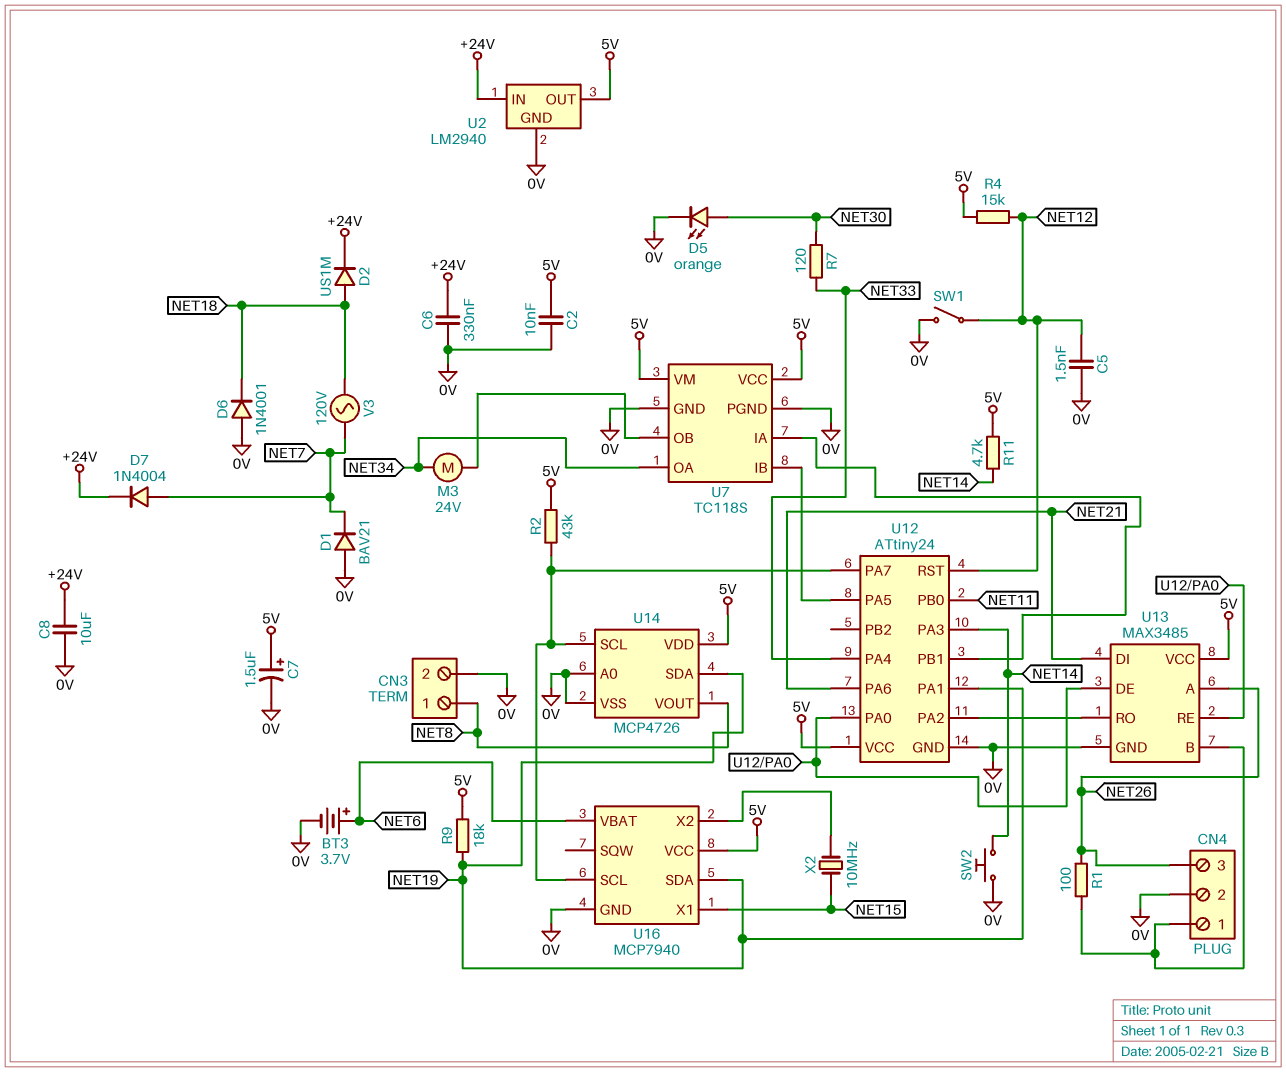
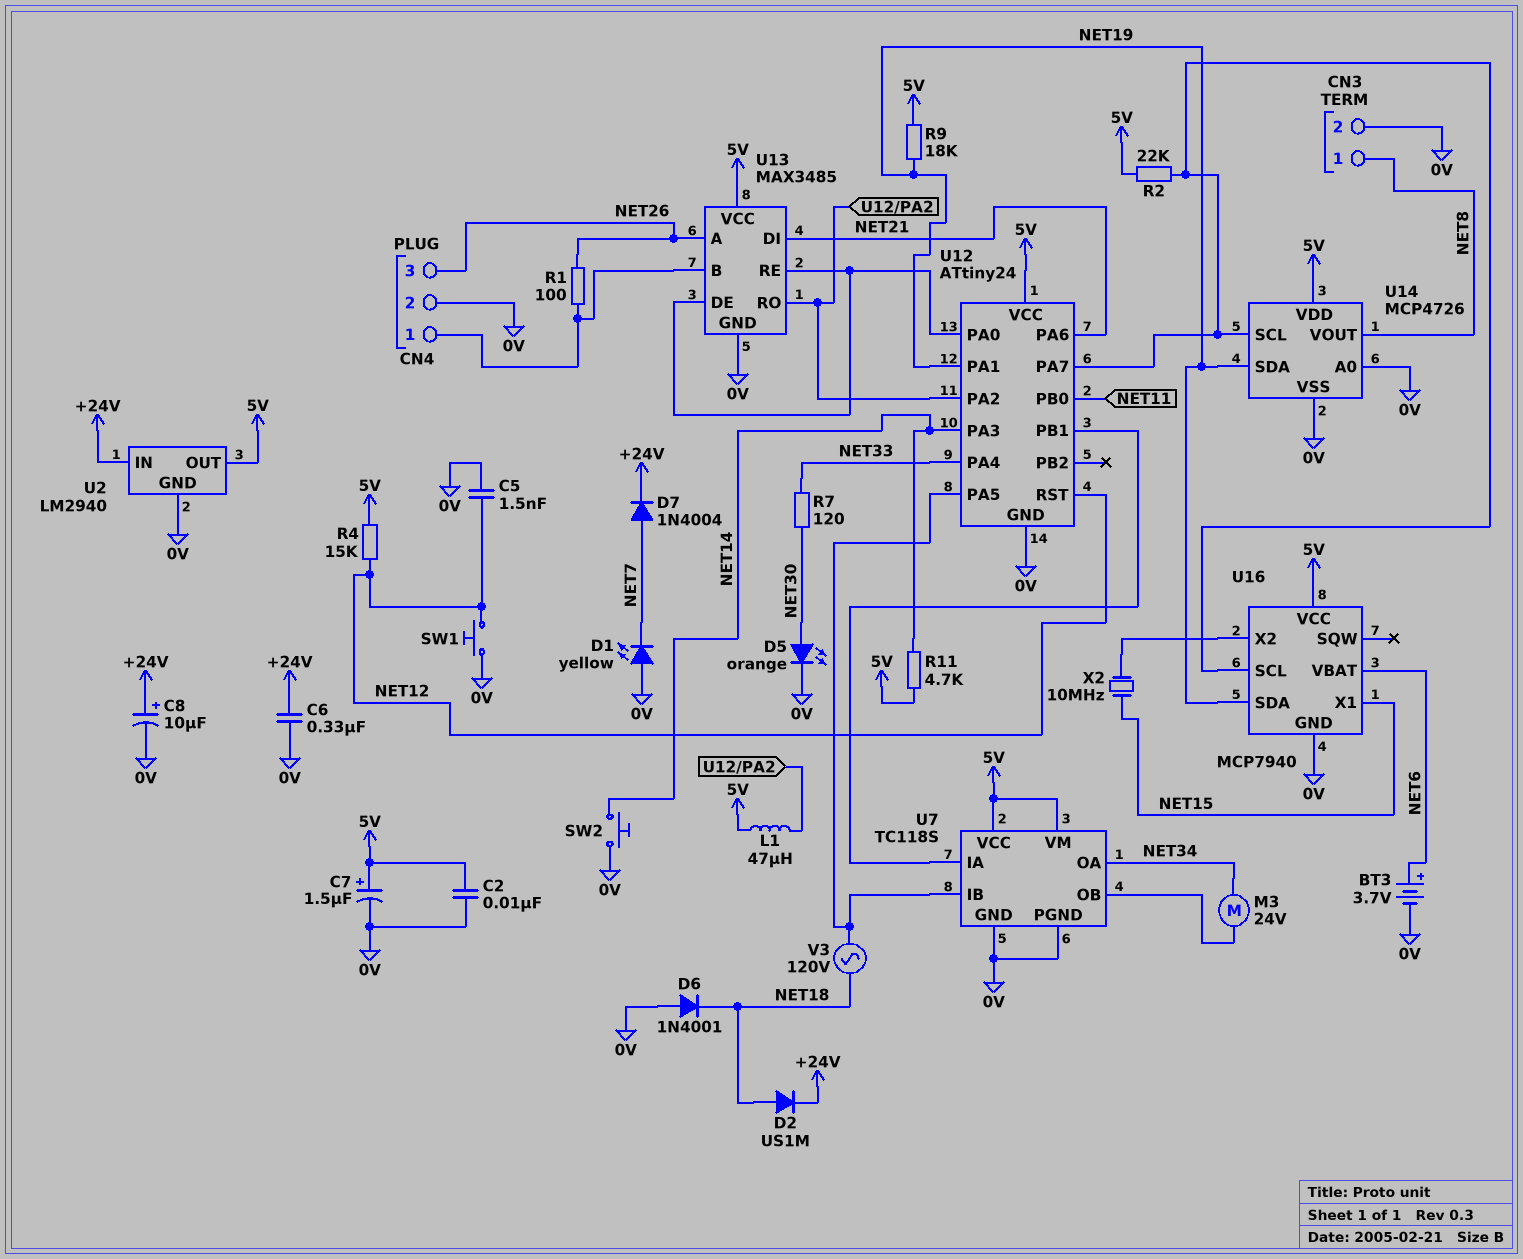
C8: 10uF (+24V, 0V) -> 10uF (plus +24V, minus 0V)
D1: diode BAV21 (A 0V, K NET7) -> LED yellow (A 0V, K NET7)
L1: none -> 47uH (5V, U12/PA2)
R2: 43k (5V, U12/PA7) -> 22k (5V, U12/PA7)
SW1: switch (0V, NET12) -> button (0V, NET12)
V3: AC 120V (NET7, NET18) -> AC 120V (NET18, U7/IB)

